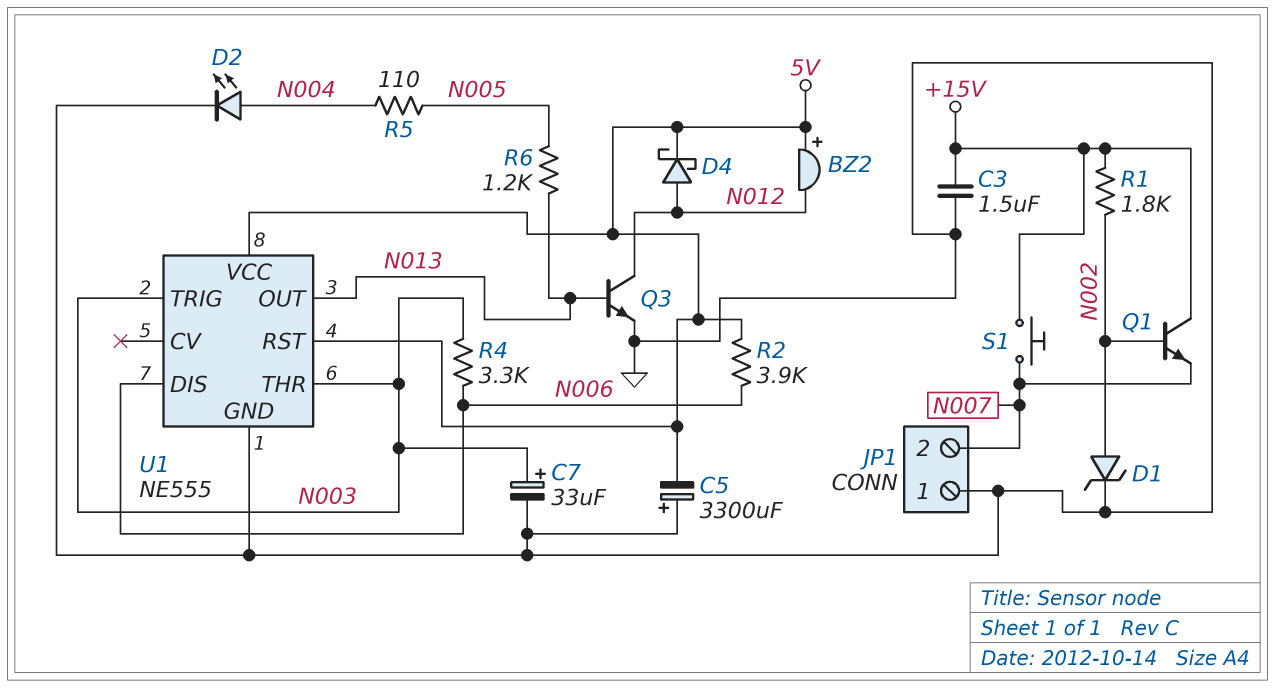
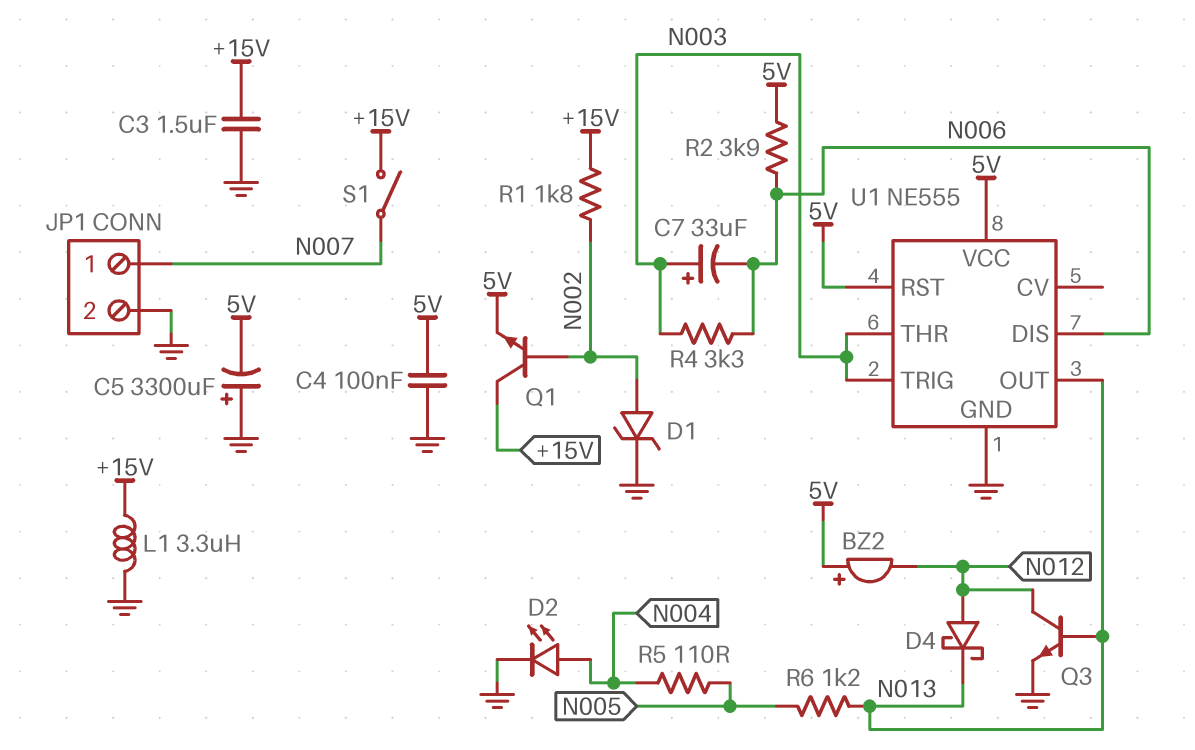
C4: none -> 100nF (5V, GND)
C7: 33uF (plus N003, minus GND) -> 33uF (plus N003, minus N006)
D4: schottky (A N012, K 5V) -> schottky (A N012, K N013)
JP1 pin 1: GND -> N007
JP1 pin 2: N007 -> GND
L1: none -> 3.3uH (+15V, GND)
Q1: NPN (B N002, C +15V, E N007) -> NPN (B N002, C +15V, E 5V)
S1: button (+15V, N007) -> switch (+15V, N007)

